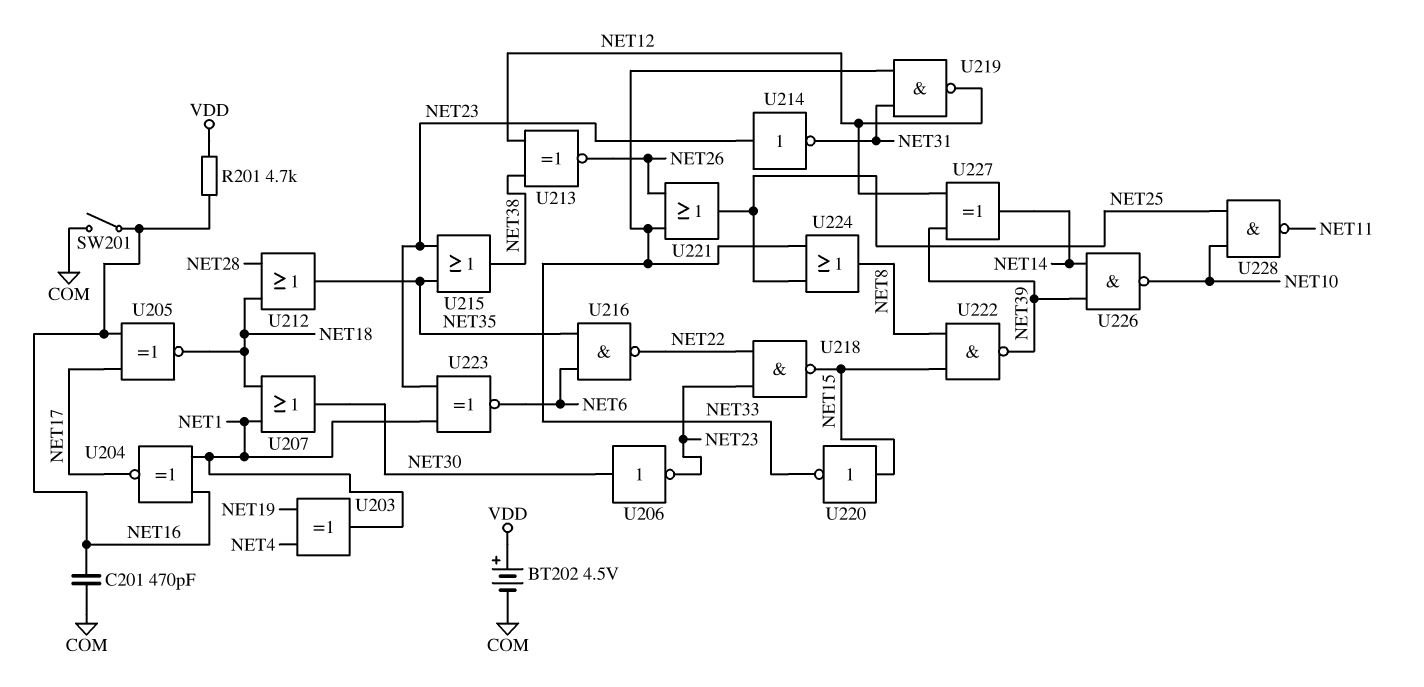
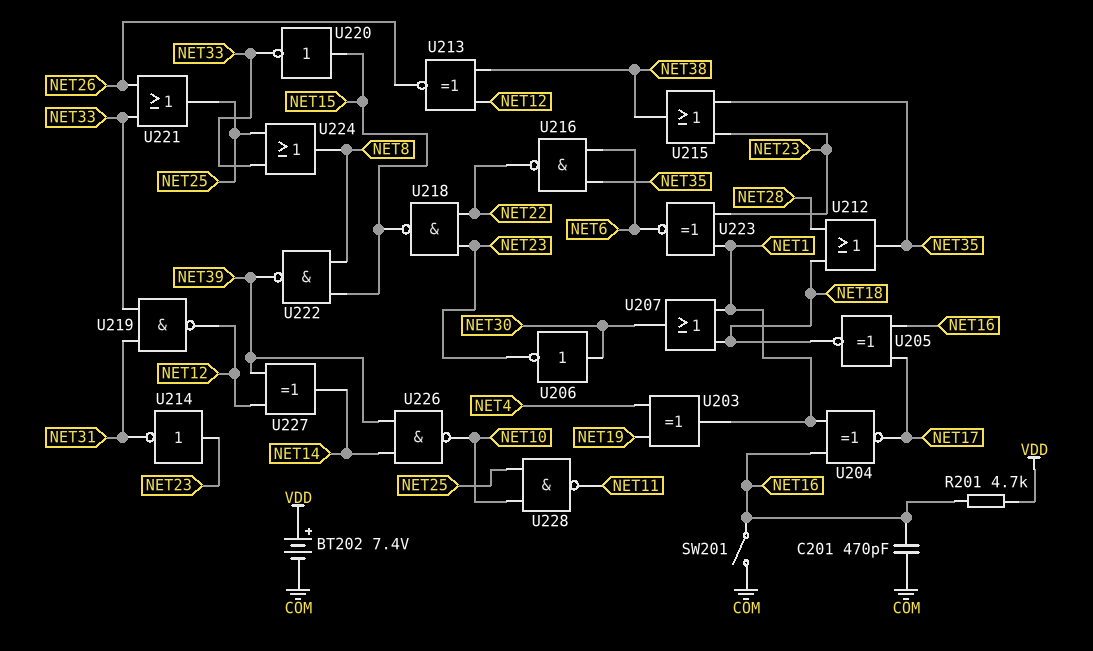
BT202: 4.5V (plus VDD, minus COM) -> 7.4V (plus VDD, minus COM)

